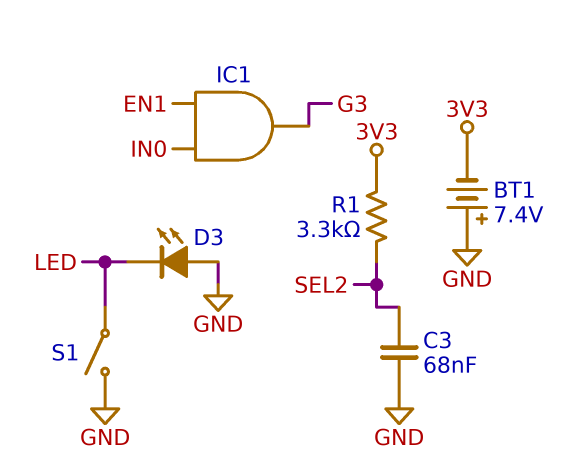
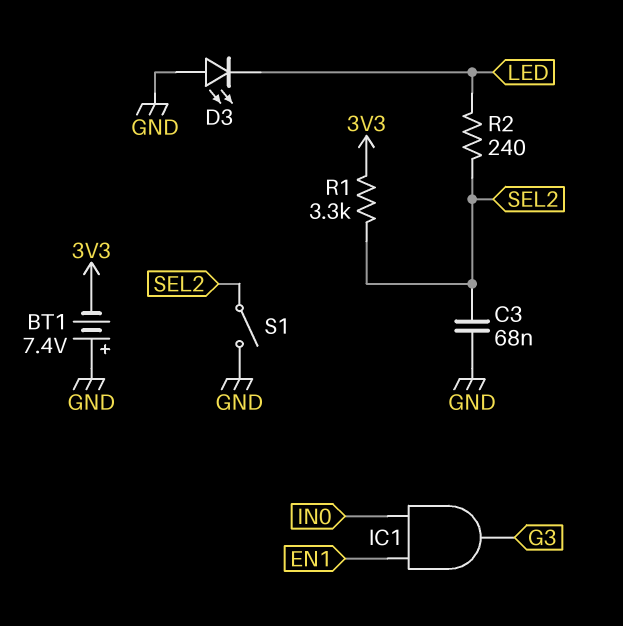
R2: none -> 240 (LED, SEL2)
S1: switch (GND, LED) -> switch (GND, SEL2)

